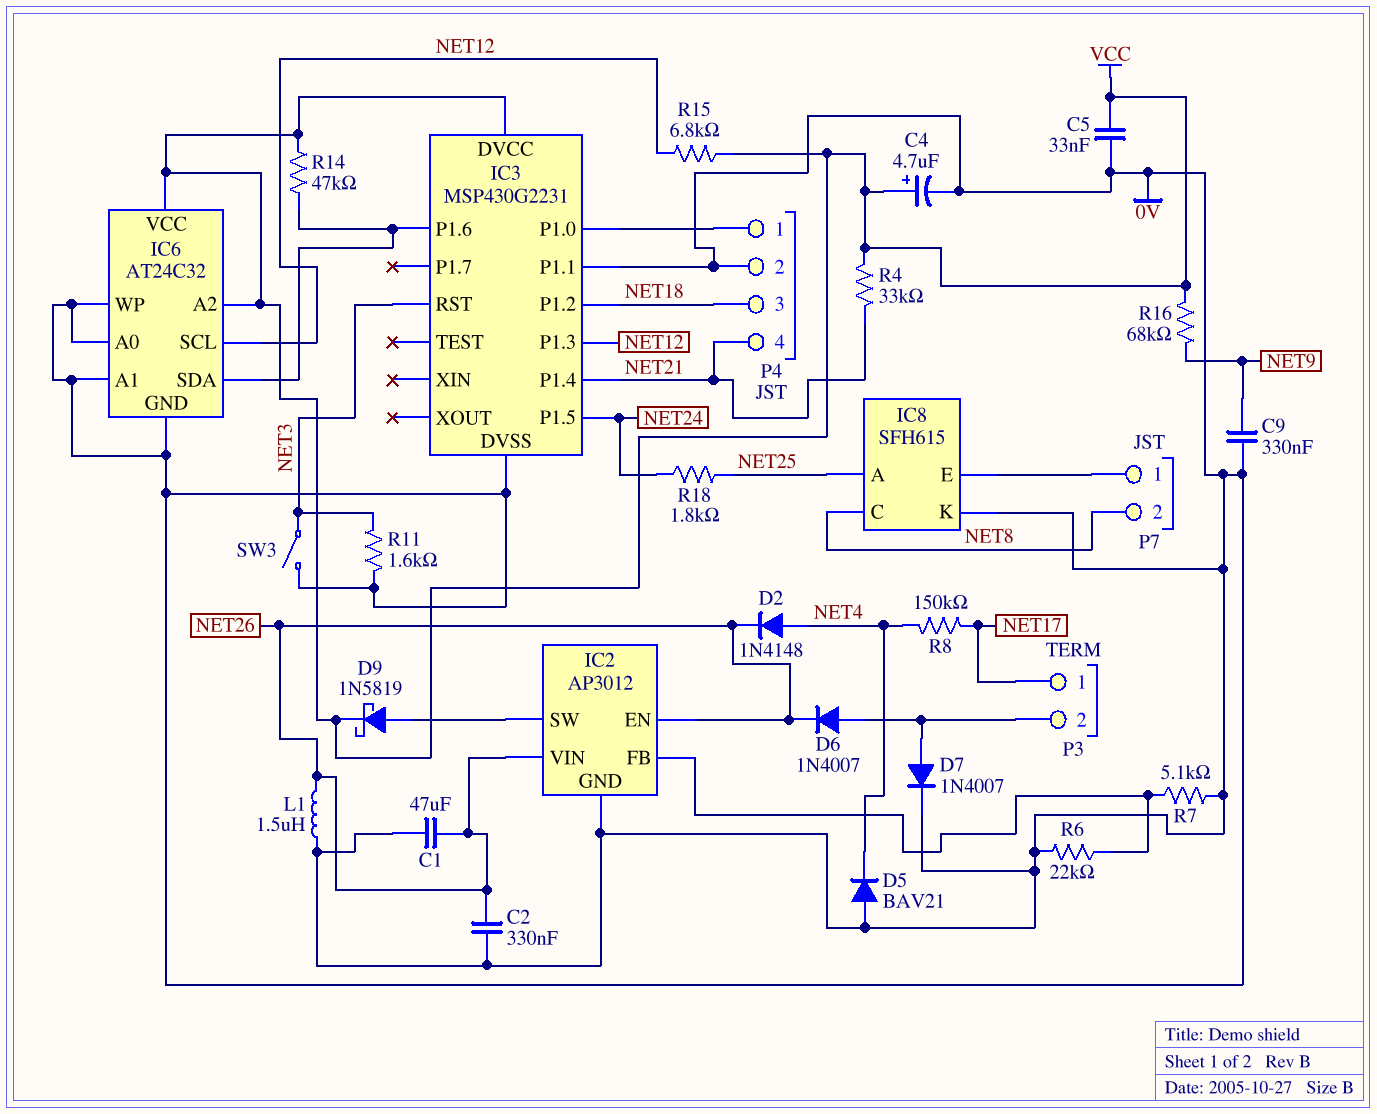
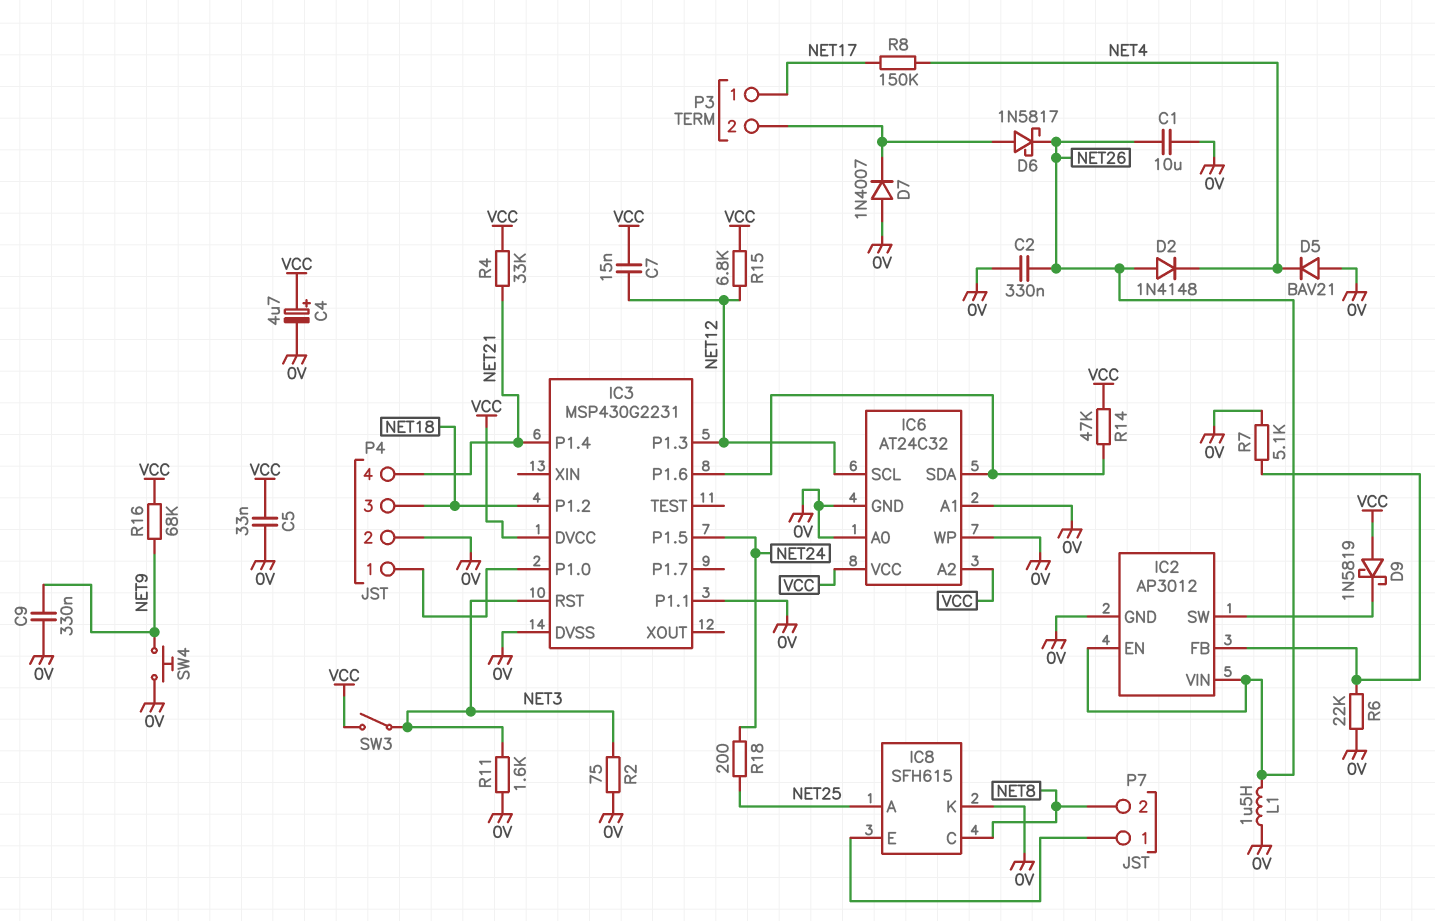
C1: 47uF (0V, NET26) -> 10uF (0V, NET26)
C7: none -> 15nF (NET12, VCC)
D2: diode 1N4148 (A NET4, K NET26) -> diode 1N4148 (A NET26, K NET4)
D6: diode 1N4007 (A P3/2, K NET26) -> schottky 1N5817 (A P3/2, K NET26)
D7: diode 1N4007 (A P3/2, K 0V) -> diode 1N4007 (A 0V, K P3/2)
D9: schottky 1N5819 (A IC2/SW, K VCC) -> schottky 1N5819 (A VCC, K IC2/SW)
R2: none -> 75 (0V, NET3)
R18: 1.8k (NET24, NET25) -> 200 (NET24, NET25)
SW3: switch (0V, NET3) -> switch (NET3, VCC)
SW4: none -> button (0V, NET9)

